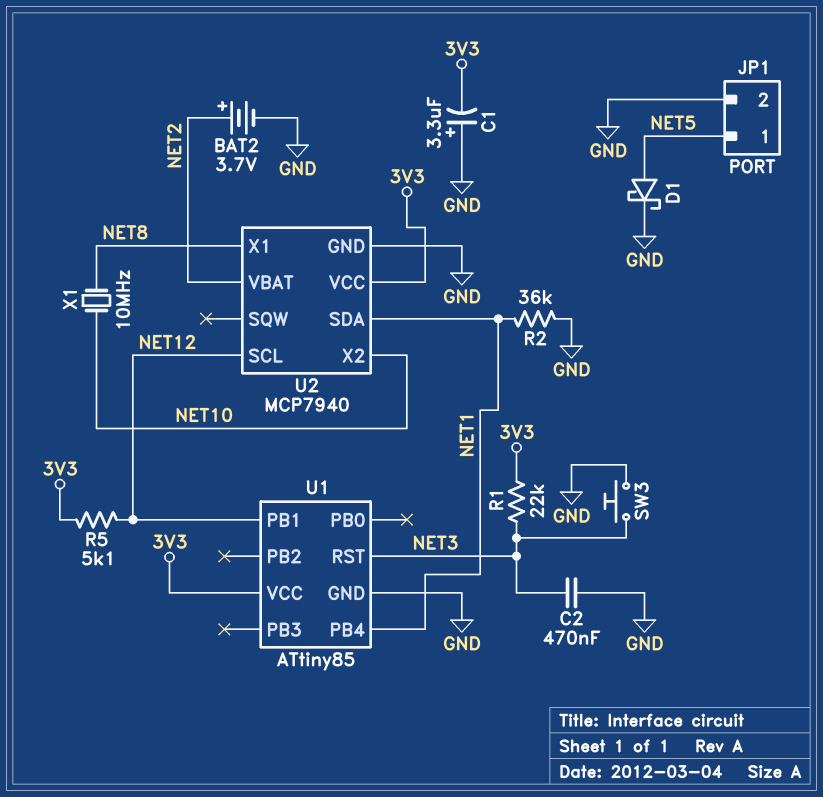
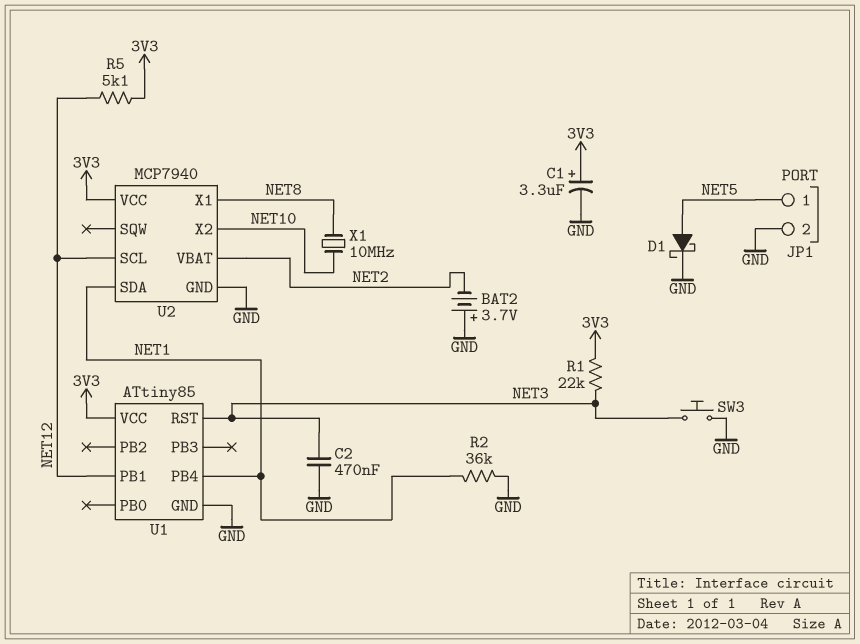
BAT2: 3.7V (plus NET2, minus GND) -> 3.7V (plus GND, minus NET2)
C1: 3.3uF (plus GND, minus 3V3) -> 3.3uF (plus 3V3, minus GND)

